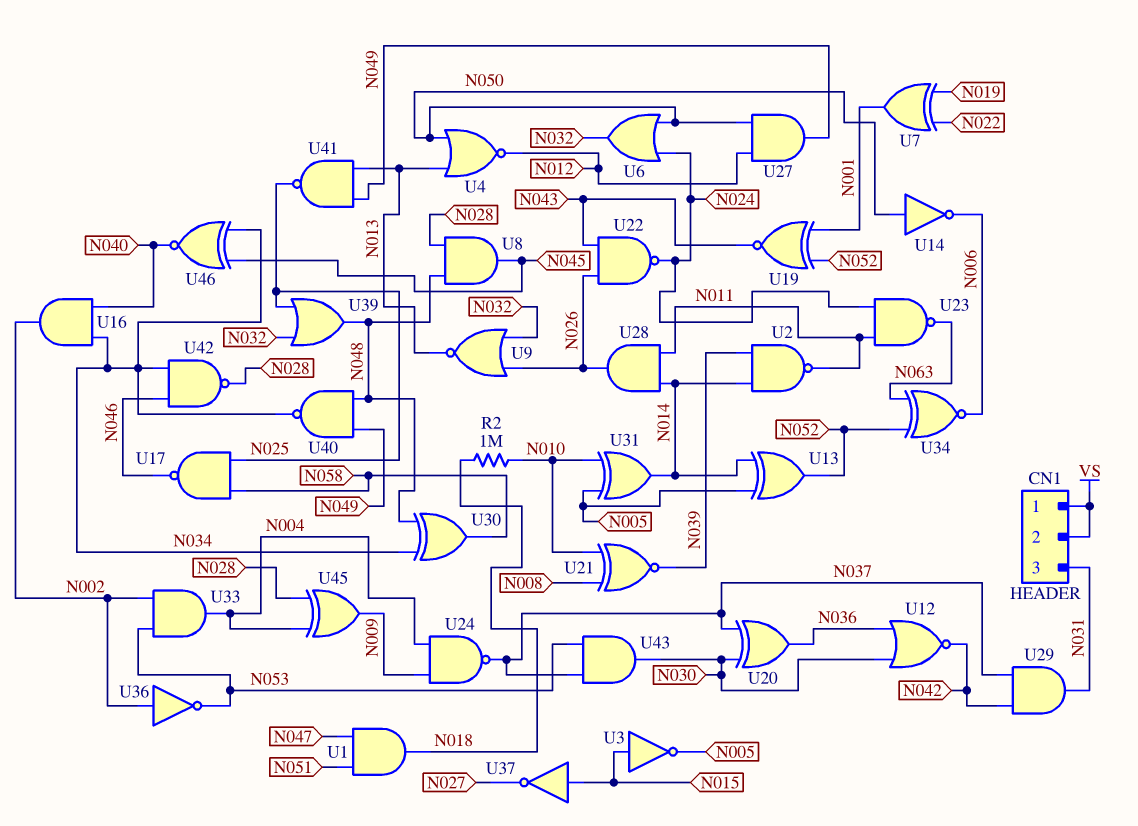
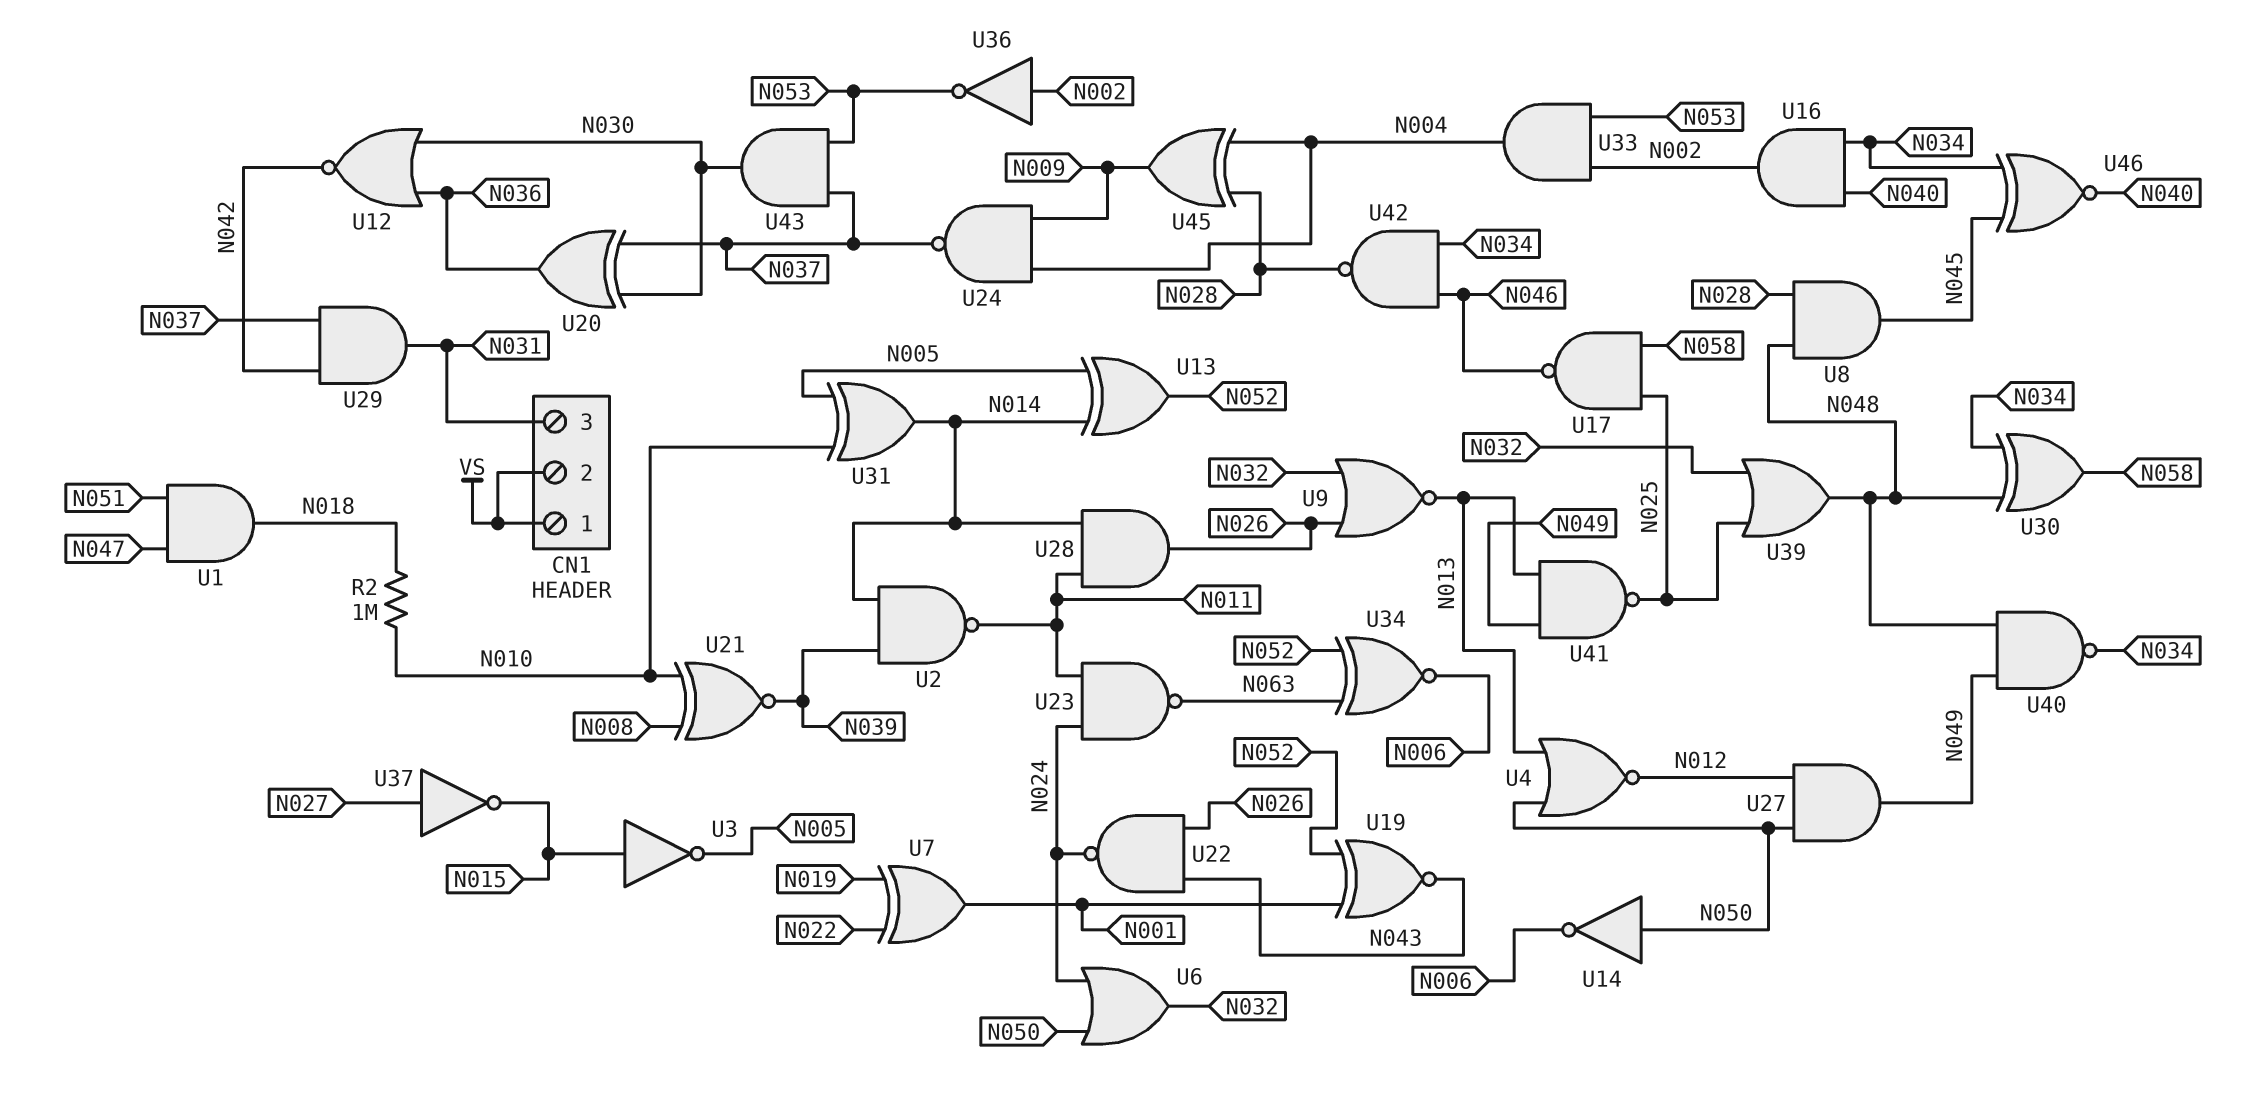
U37: NOT (in N015, out N027) -> NOT (in N027, out N015)

